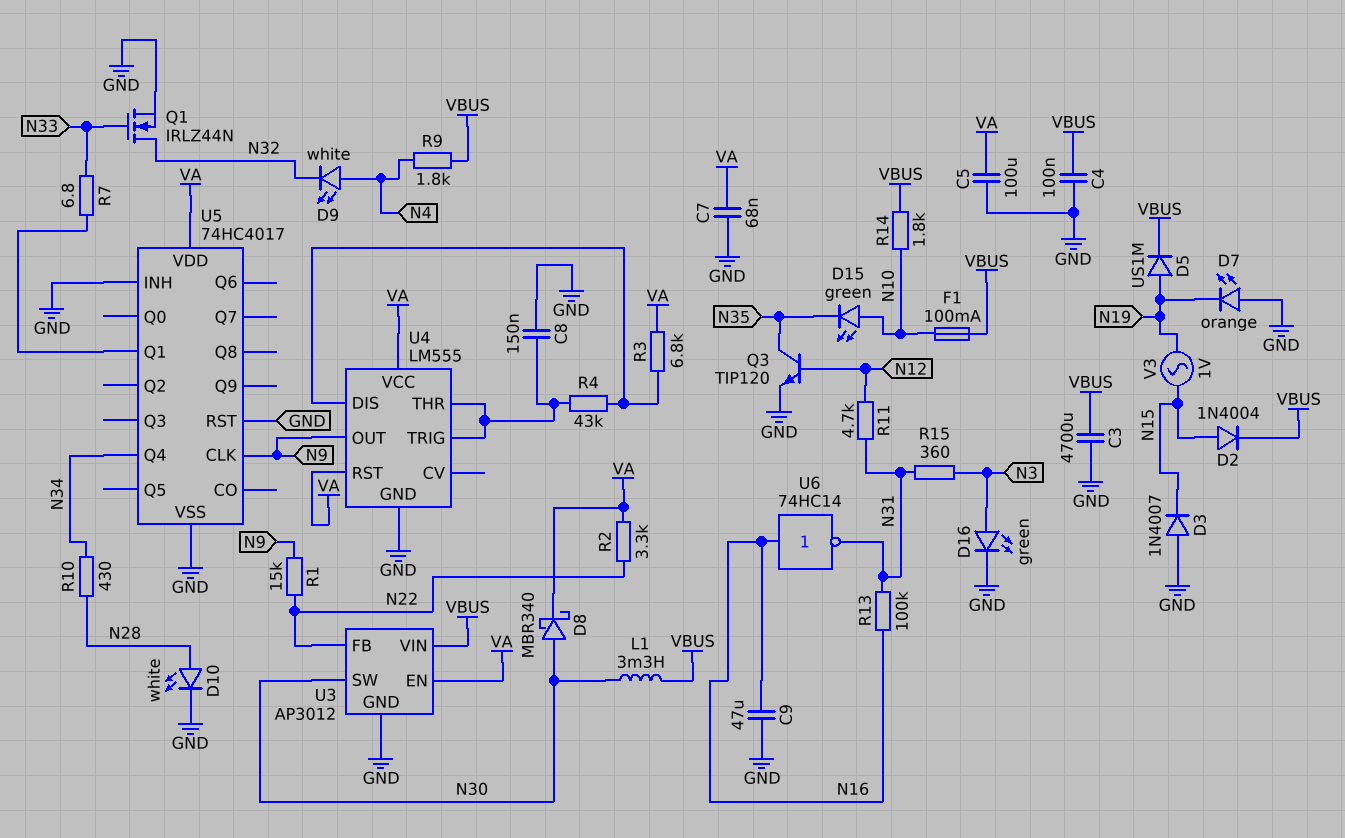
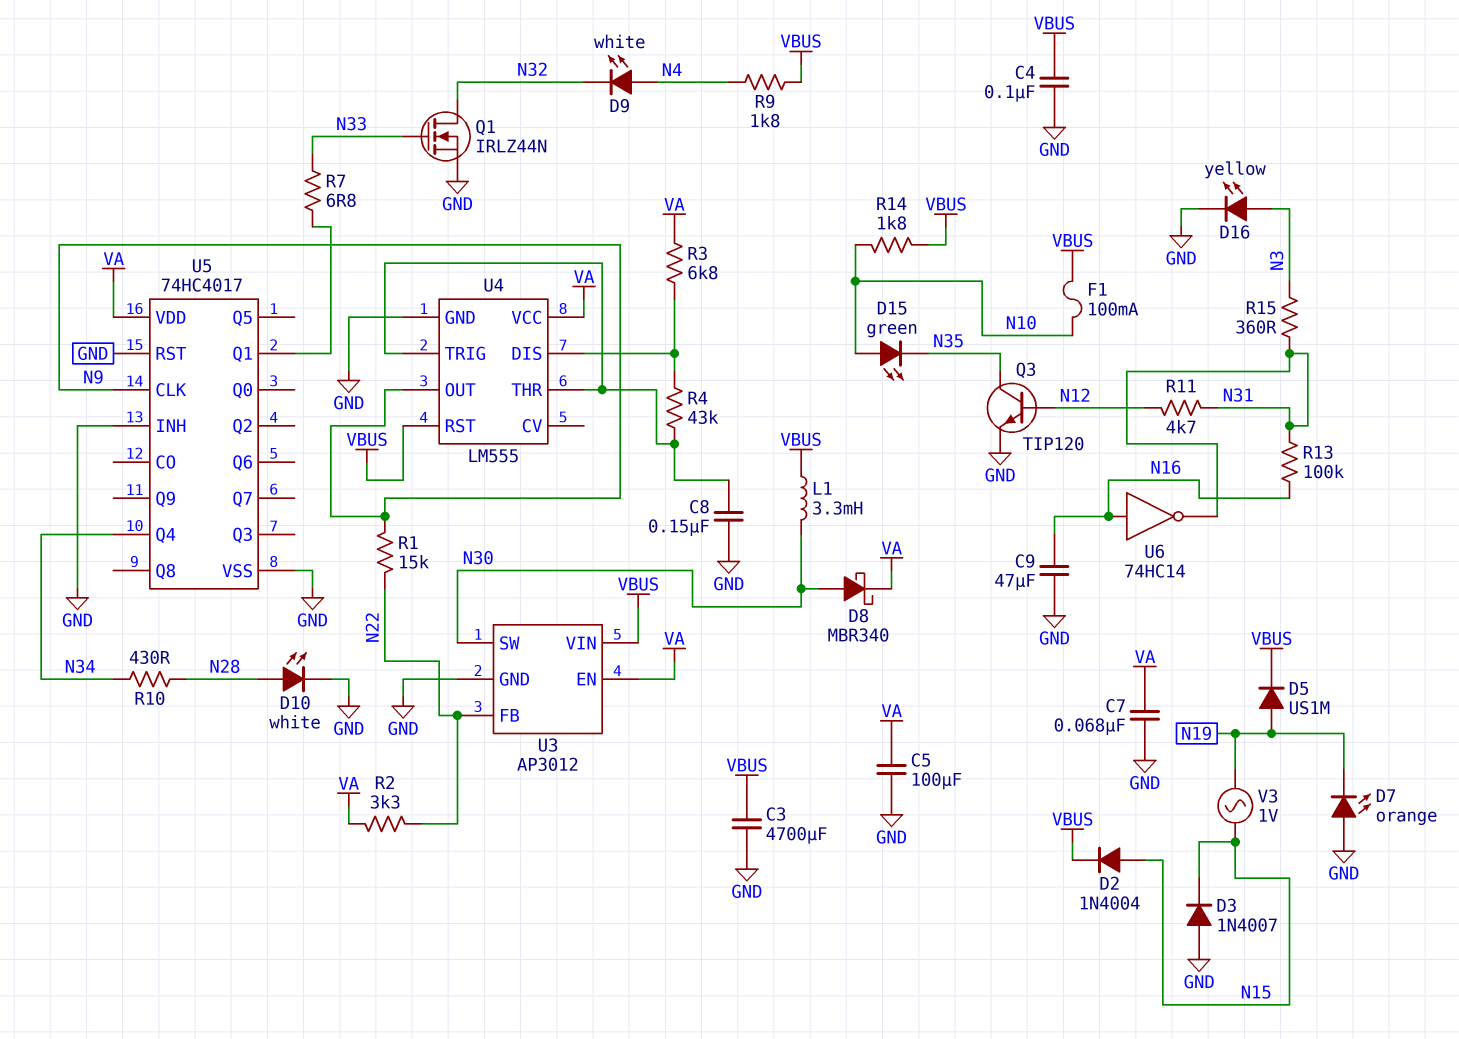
D16: LED green (A N3, K GND) -> LED yellow (A N3, K GND)
U4 pin RST: VA -> VBUS

